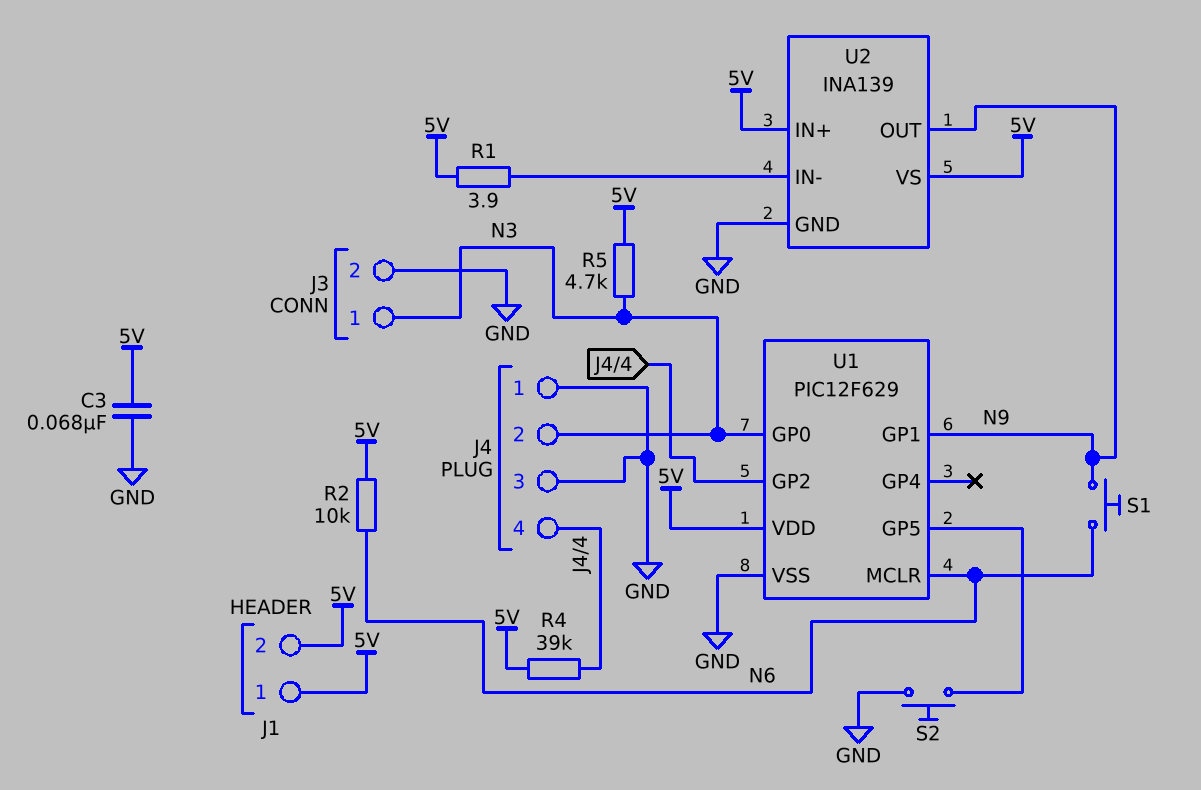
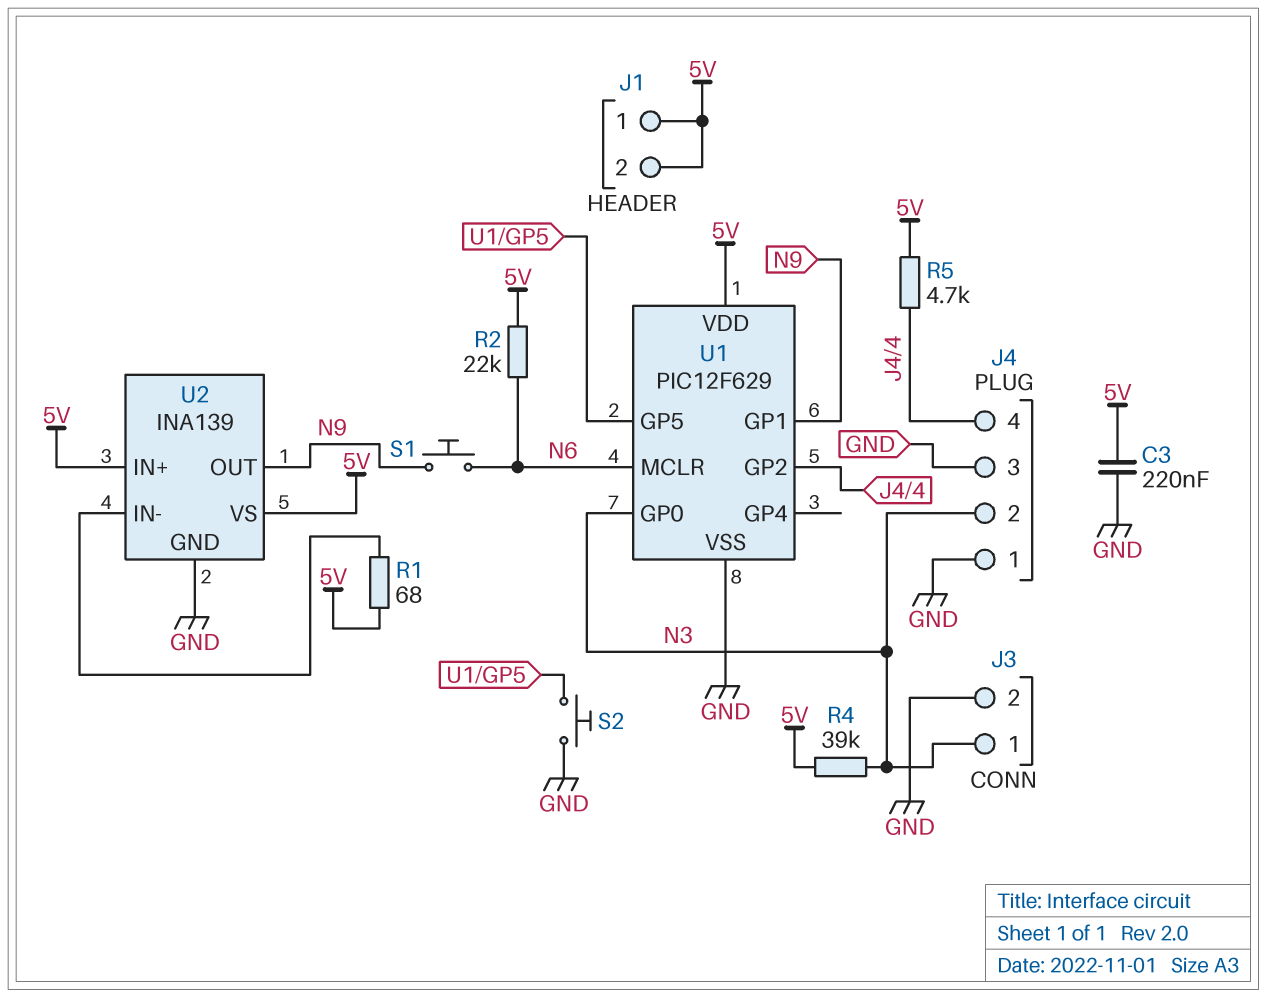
C3: 68nF (5V, GND) -> 220nF (5V, GND)
R1: 3.9 (5V, U2/IN-) -> 68 (5V, U2/IN-)
R2: 10k (5V, N6) -> 22k (5V, N6)
R4: 39k (5V, J4/4) -> 39k (5V, N3)
R5: 4.7k (5V, N3) -> 4.7k (5V, J4/4)

